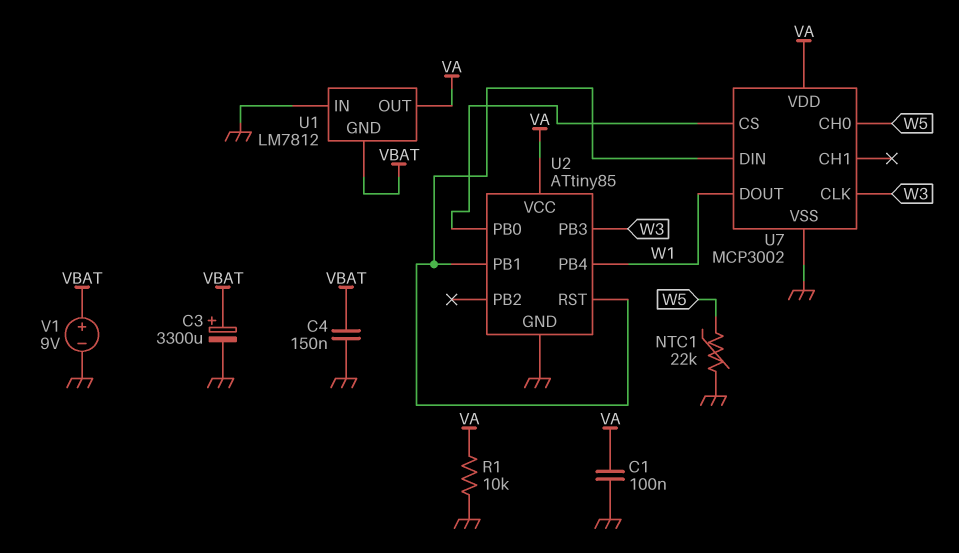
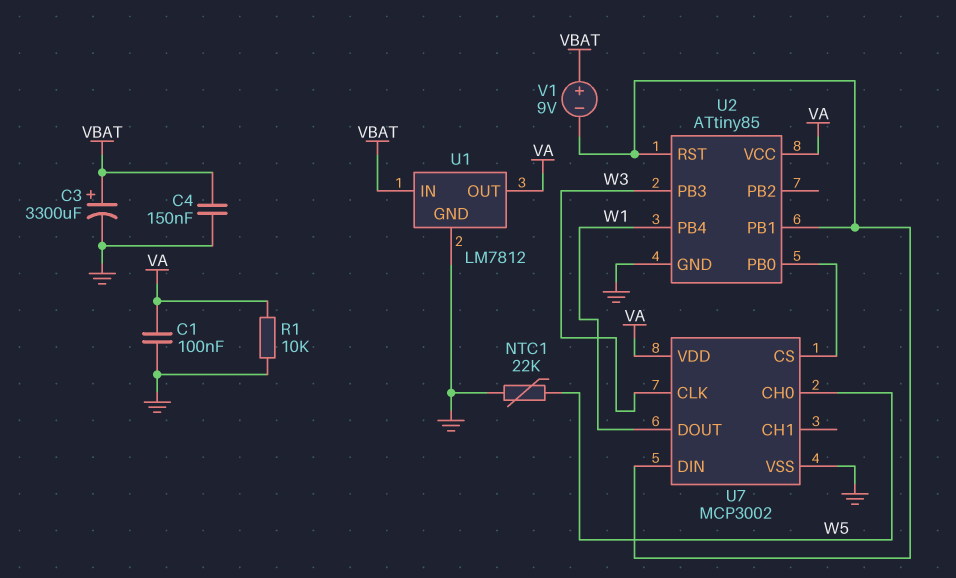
U1 pin GND: VBAT -> GND
U1 pin IN: GND -> VBAT
V1: 9V (plus VBAT, minus GND) -> 9V (plus VBAT, minus U2/PB1)

